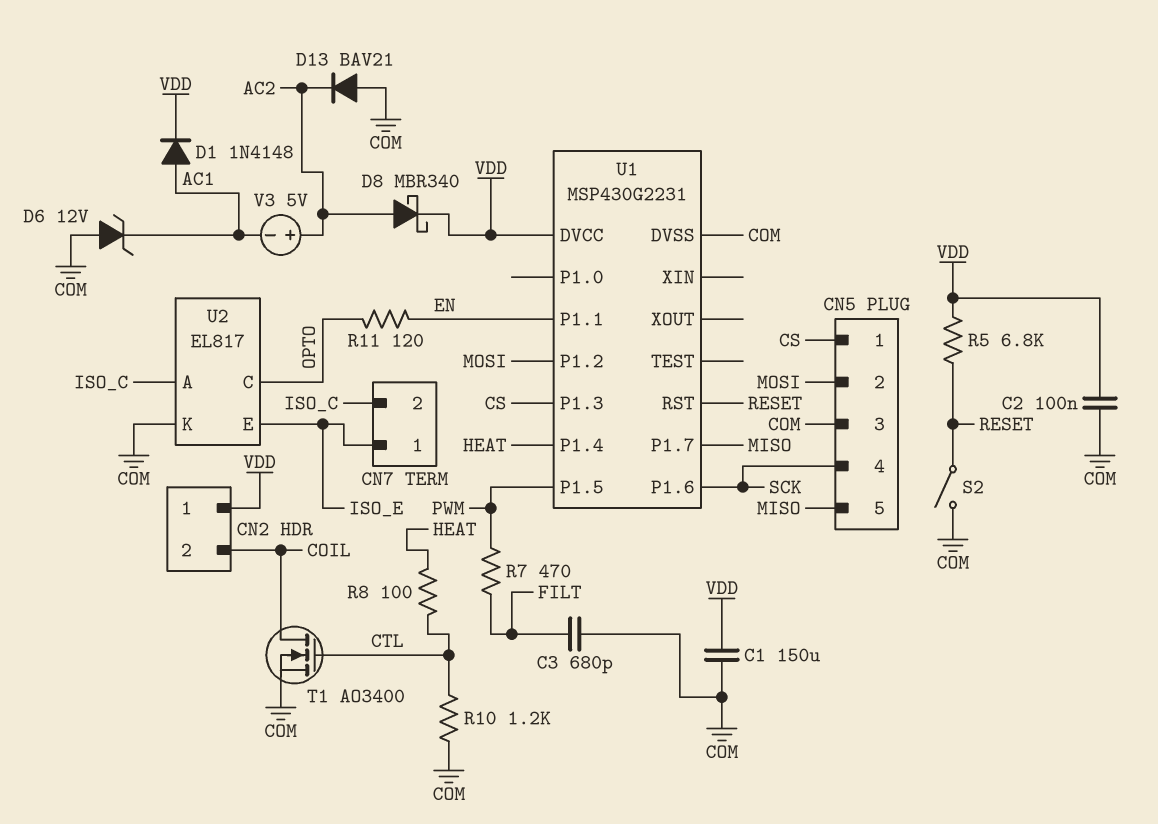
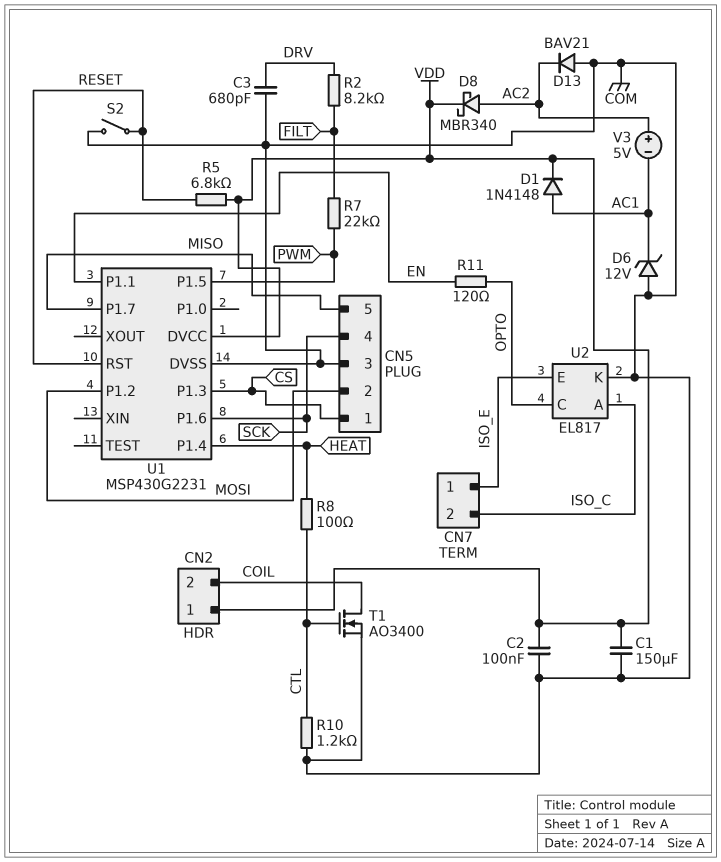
C3: 680pF (COM, FILT) -> 680pF (COM, DRV)
R2: none -> 8.2k (DRV, FILT)
R7: 470 (FILT, PWM) -> 22k (FILT, PWM)

